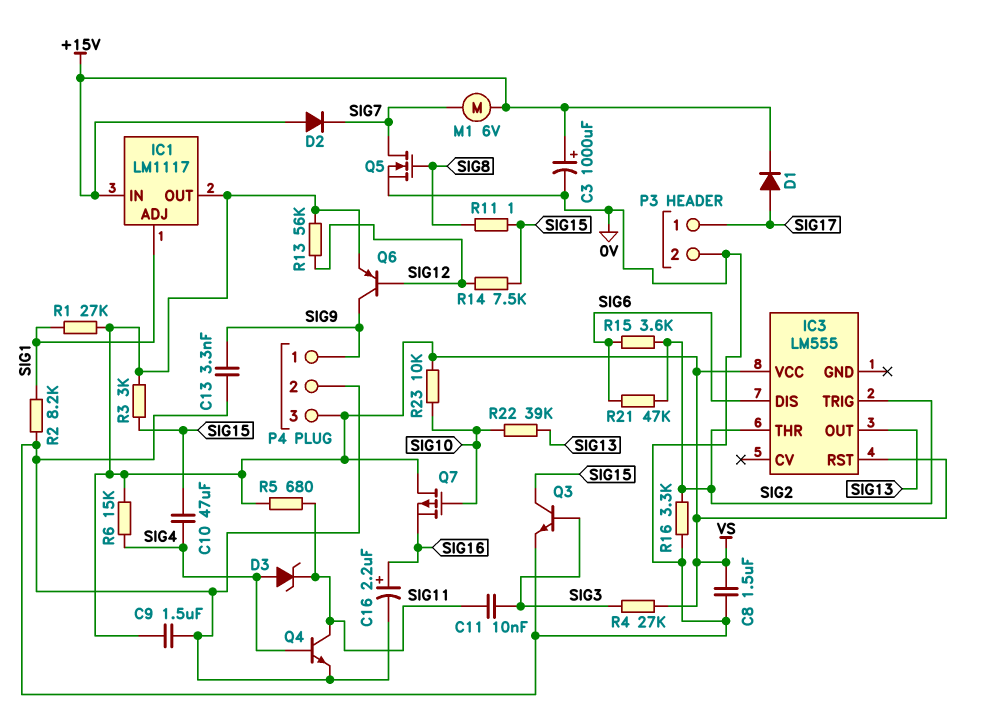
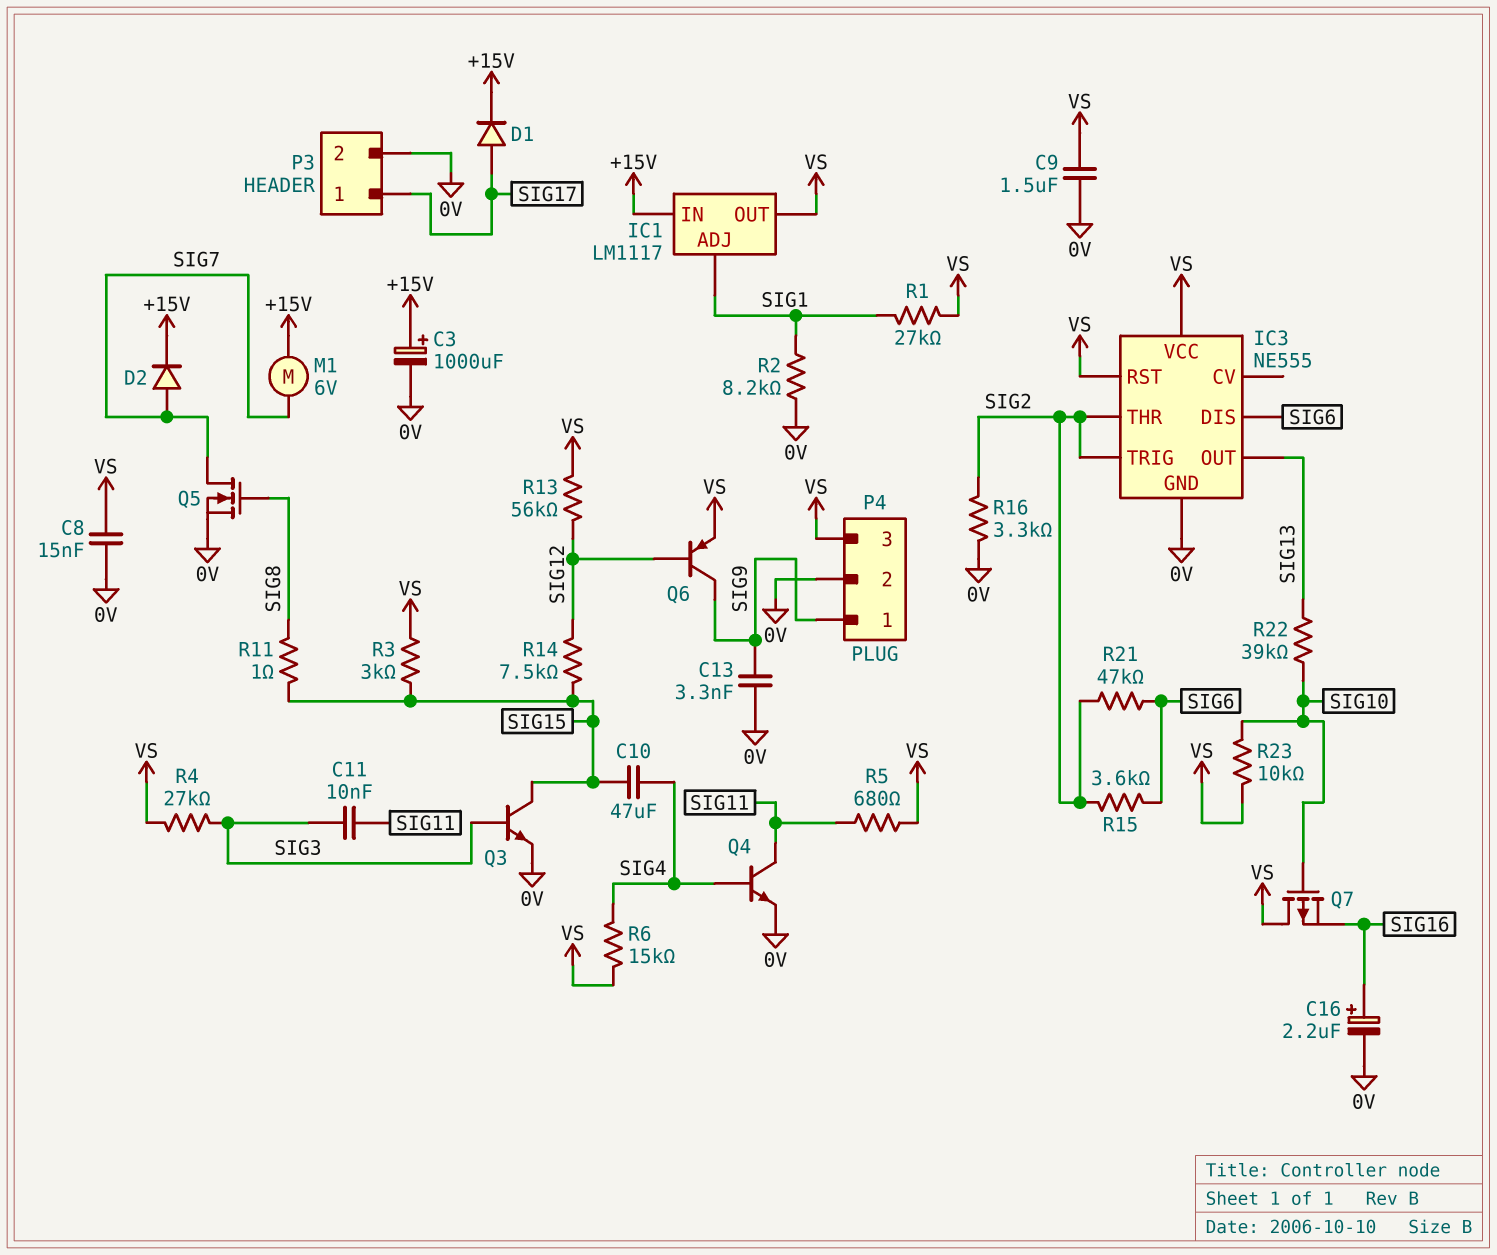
C8: 1.5uF (0V, VS) -> 15nF (0V, VS)
D2: diode (A +15V, K SIG7) -> diode (A SIG7, K +15V)
D3: zener (A SIG4, K SIG11) -> none
IC3: LM555 -> NE555
IC3 pin GND: none -> 0V

